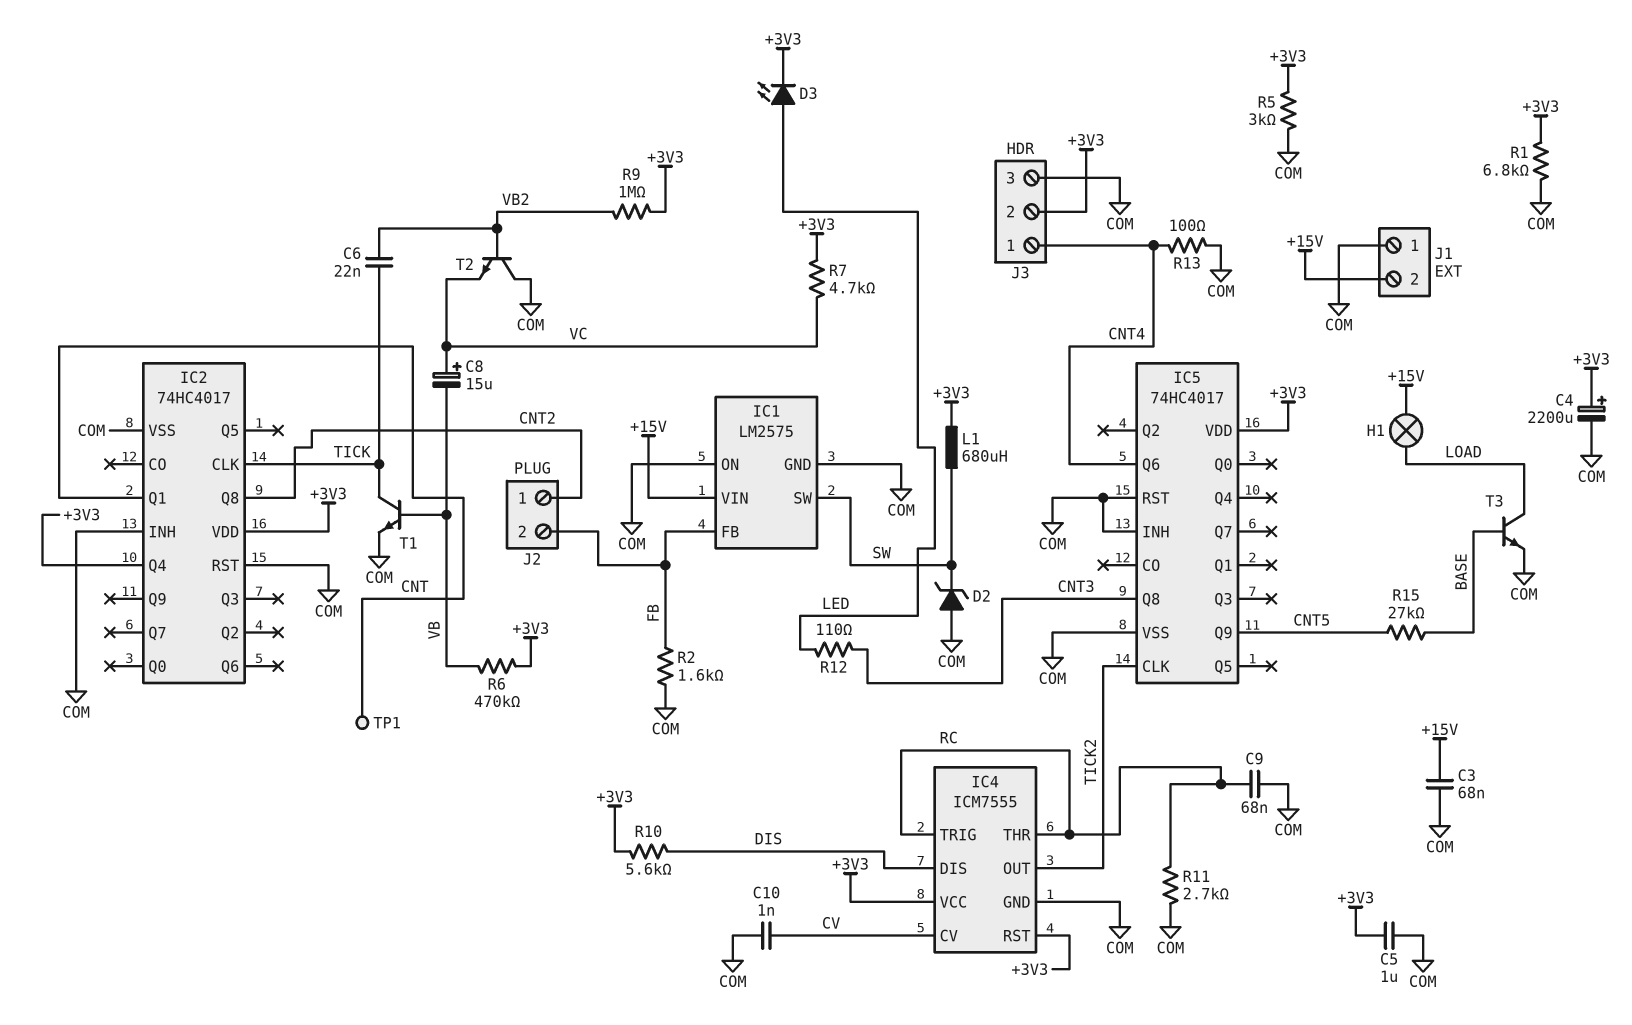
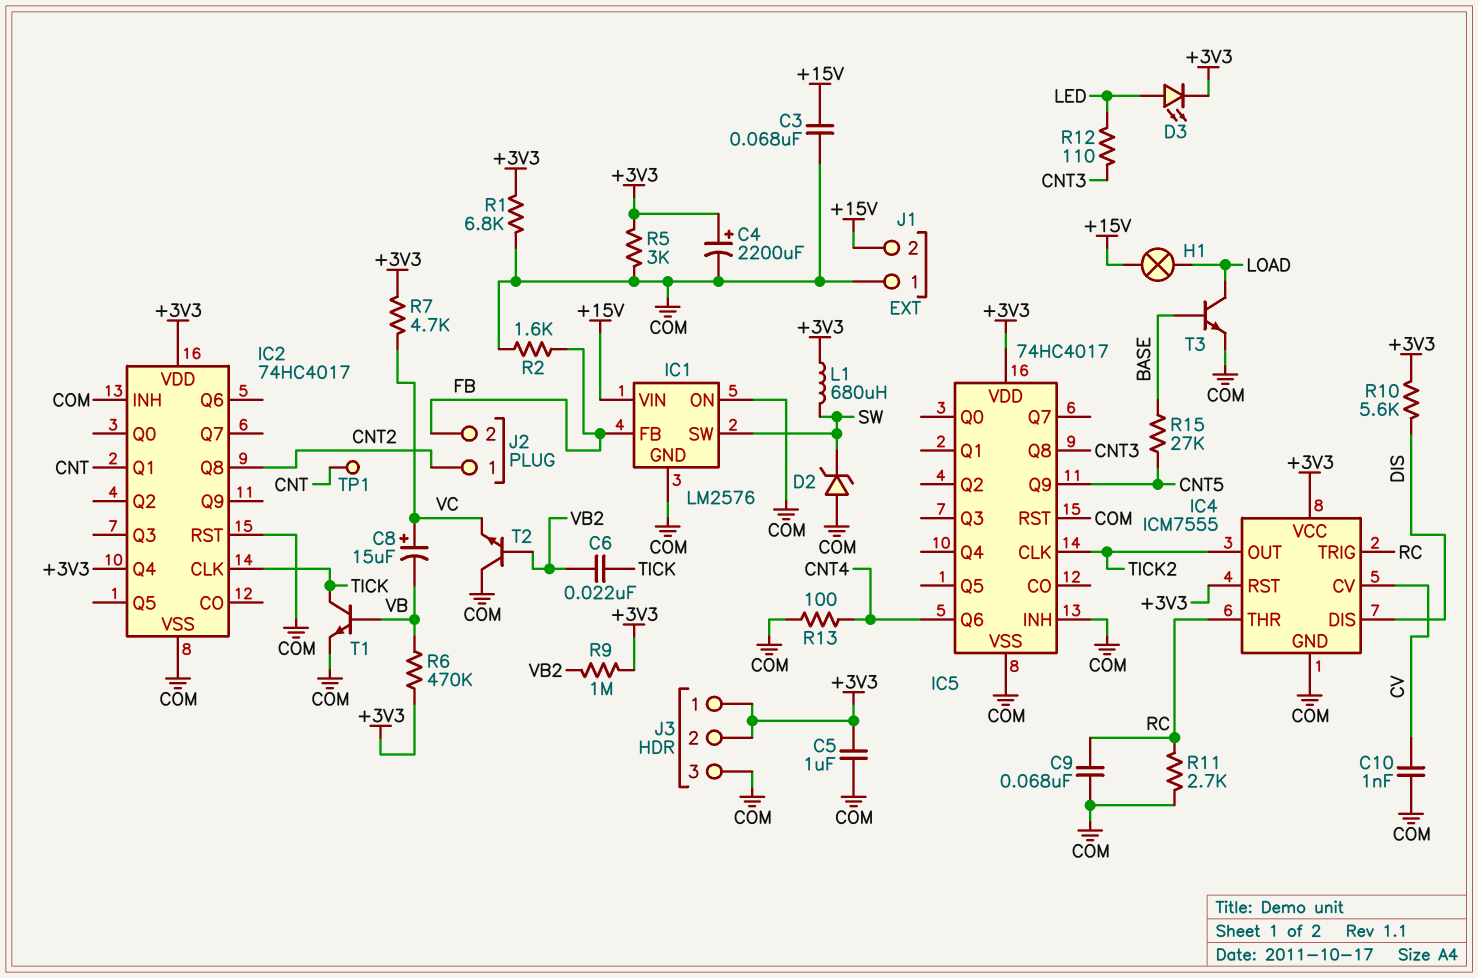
IC1: LM2575 -> LM2576
J3 pin 1: CNT4 -> +3V3

